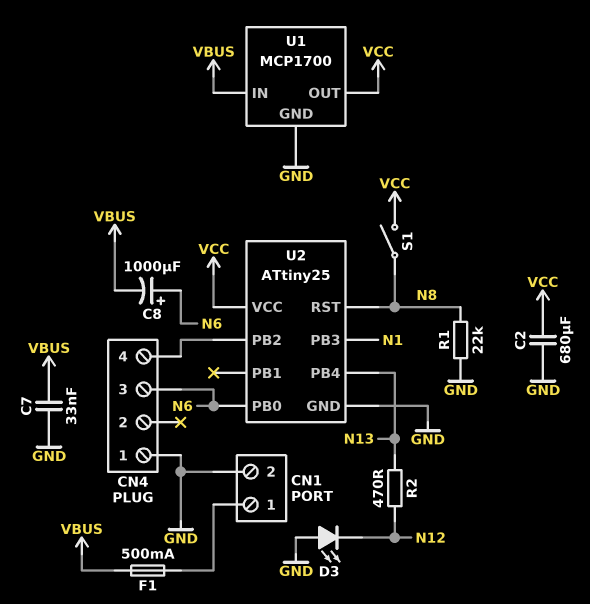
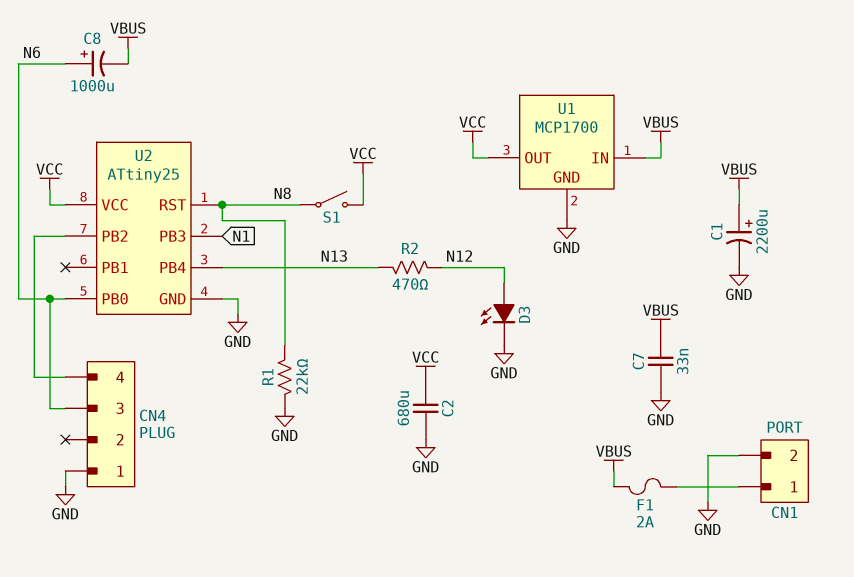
C1: none -> 2200uF (plus VBUS, minus GND)
D3: LED (A GND, K N12) -> LED (A N12, K GND)
F1: 500mA (CN1/1, VBUS) -> 2A (CN1/1, VBUS)

